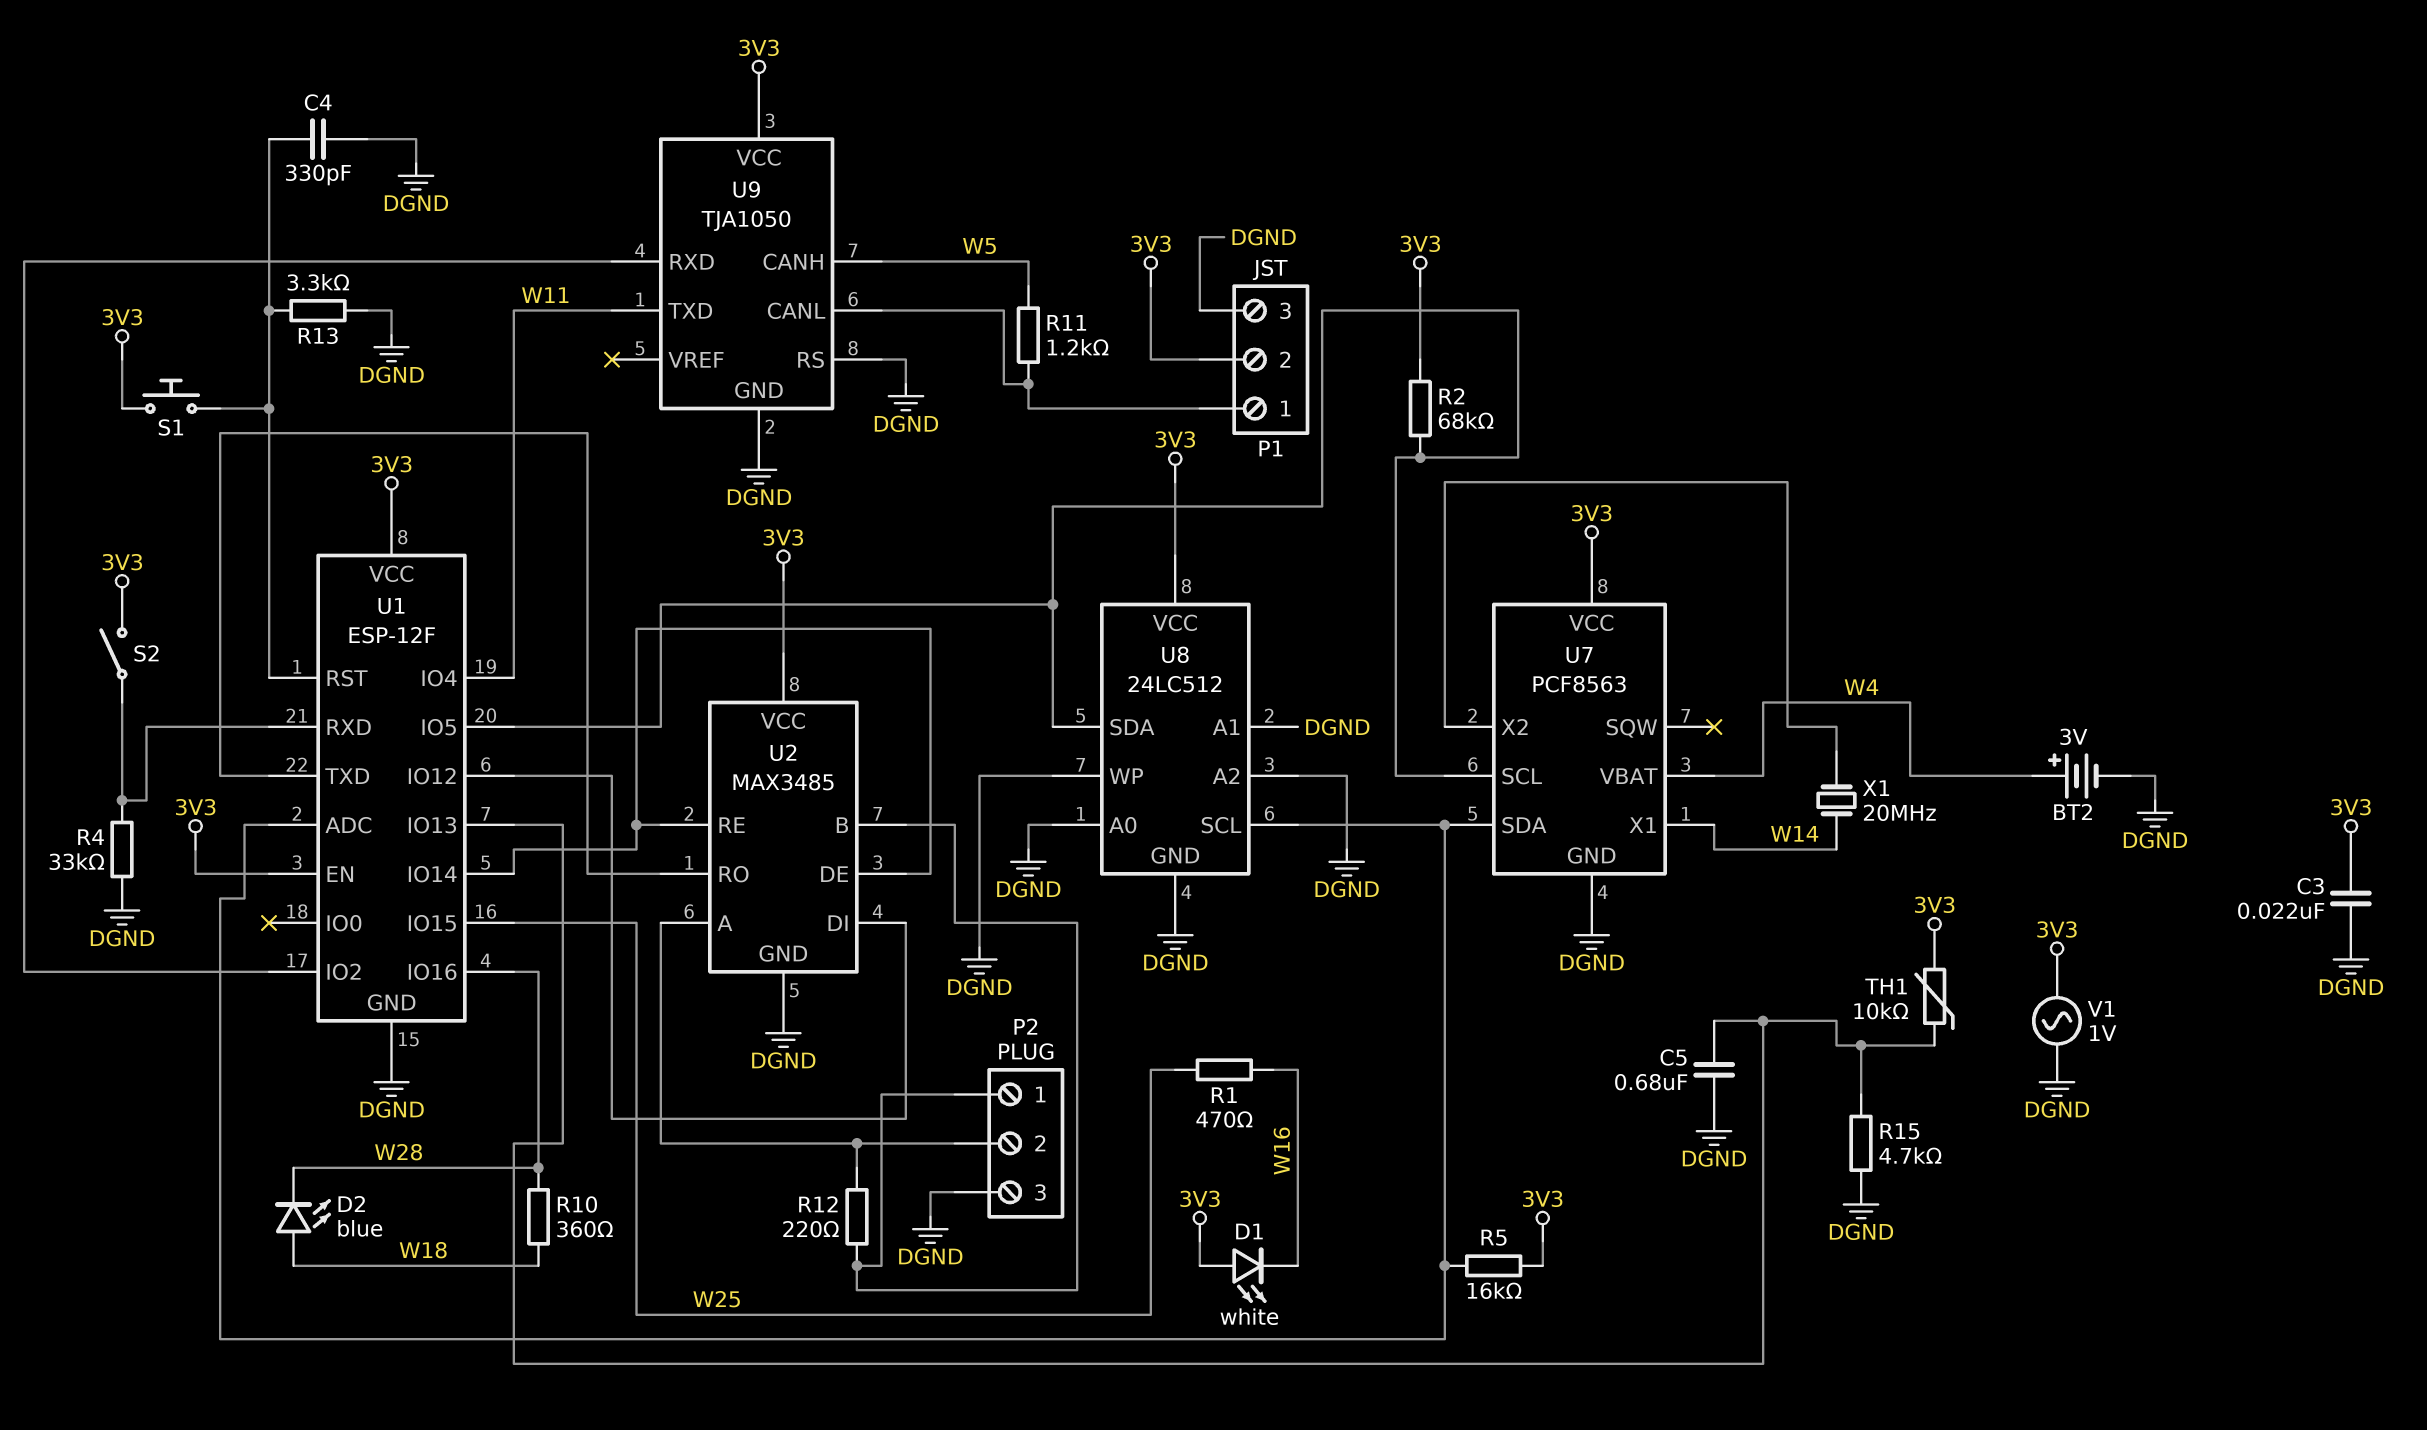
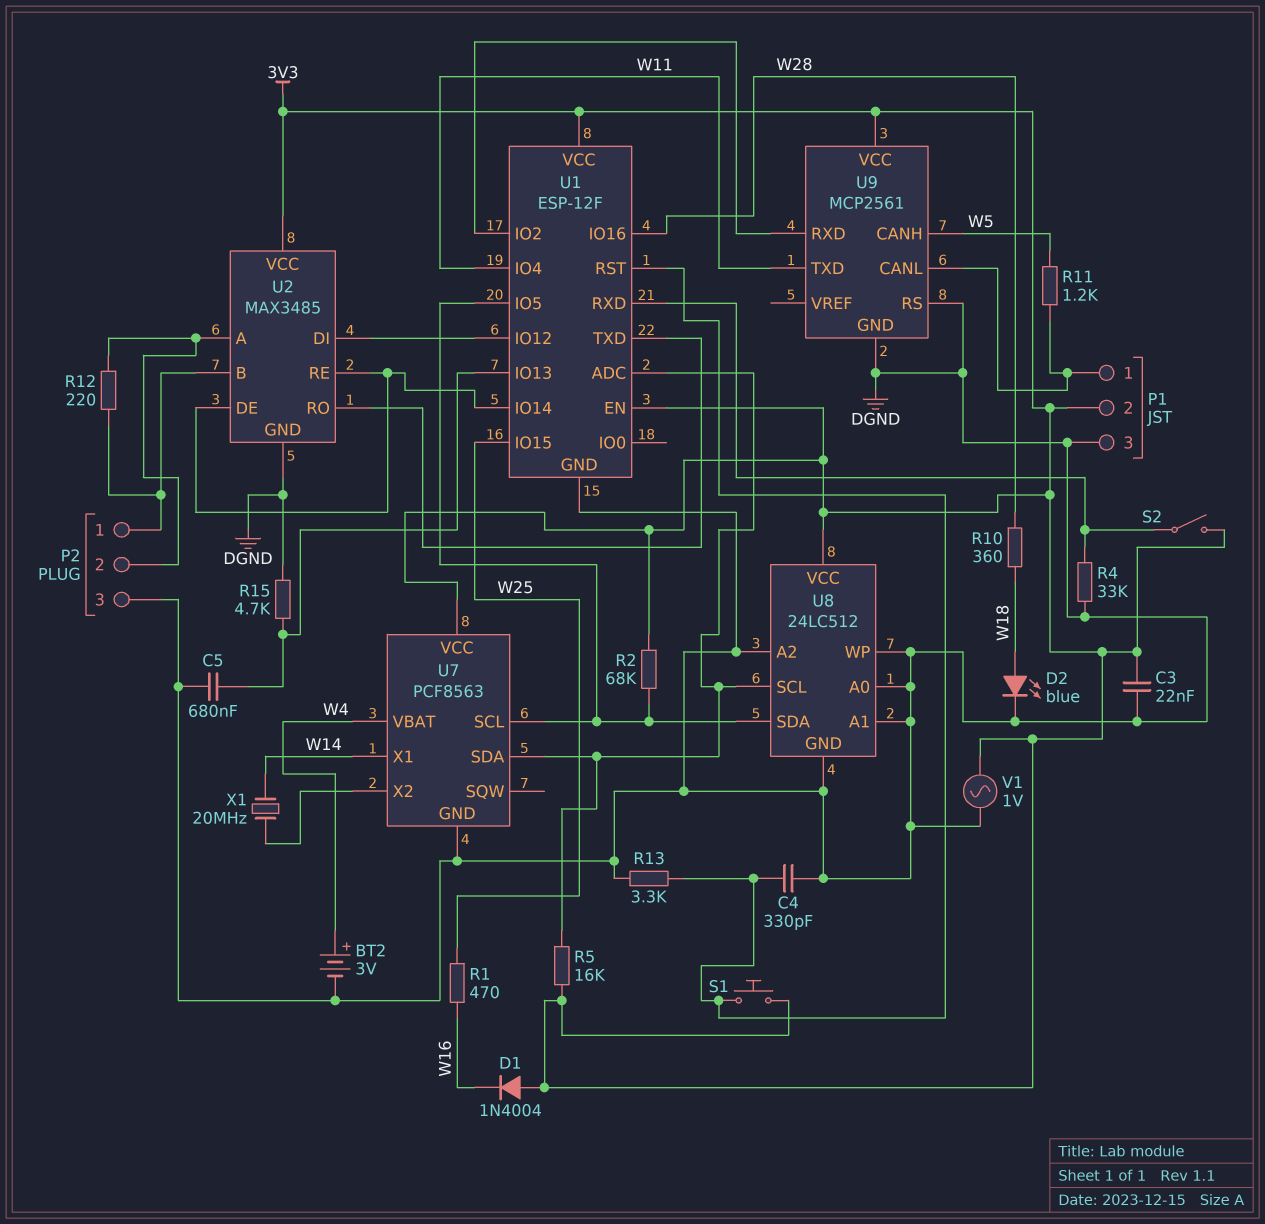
D1: LED white (A 3V3, K W16) -> diode 1N4004 (A 3V3, K W16)
D2: LED blue (A W18, K W28) -> LED blue (A W18, K DGND)
TH1: 10k (3V3, U1/IO13) -> none
U9: TJA1050 -> MCP2561

